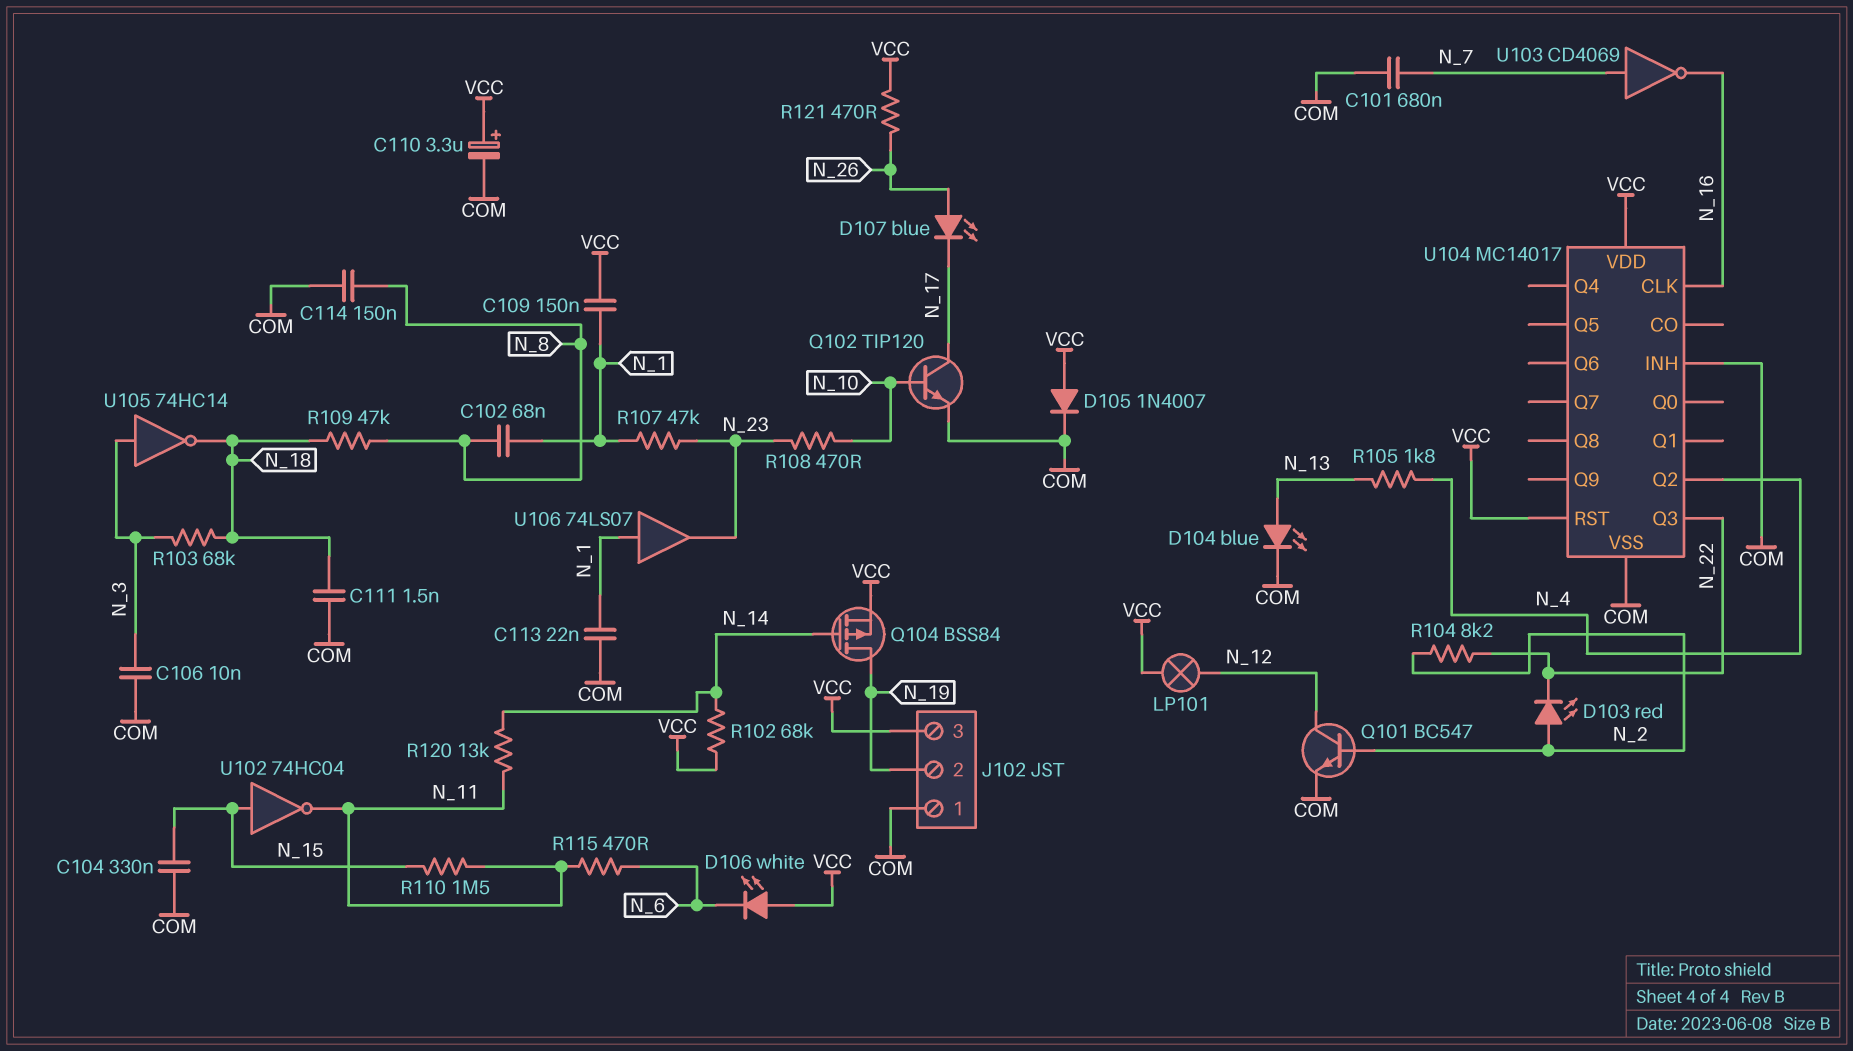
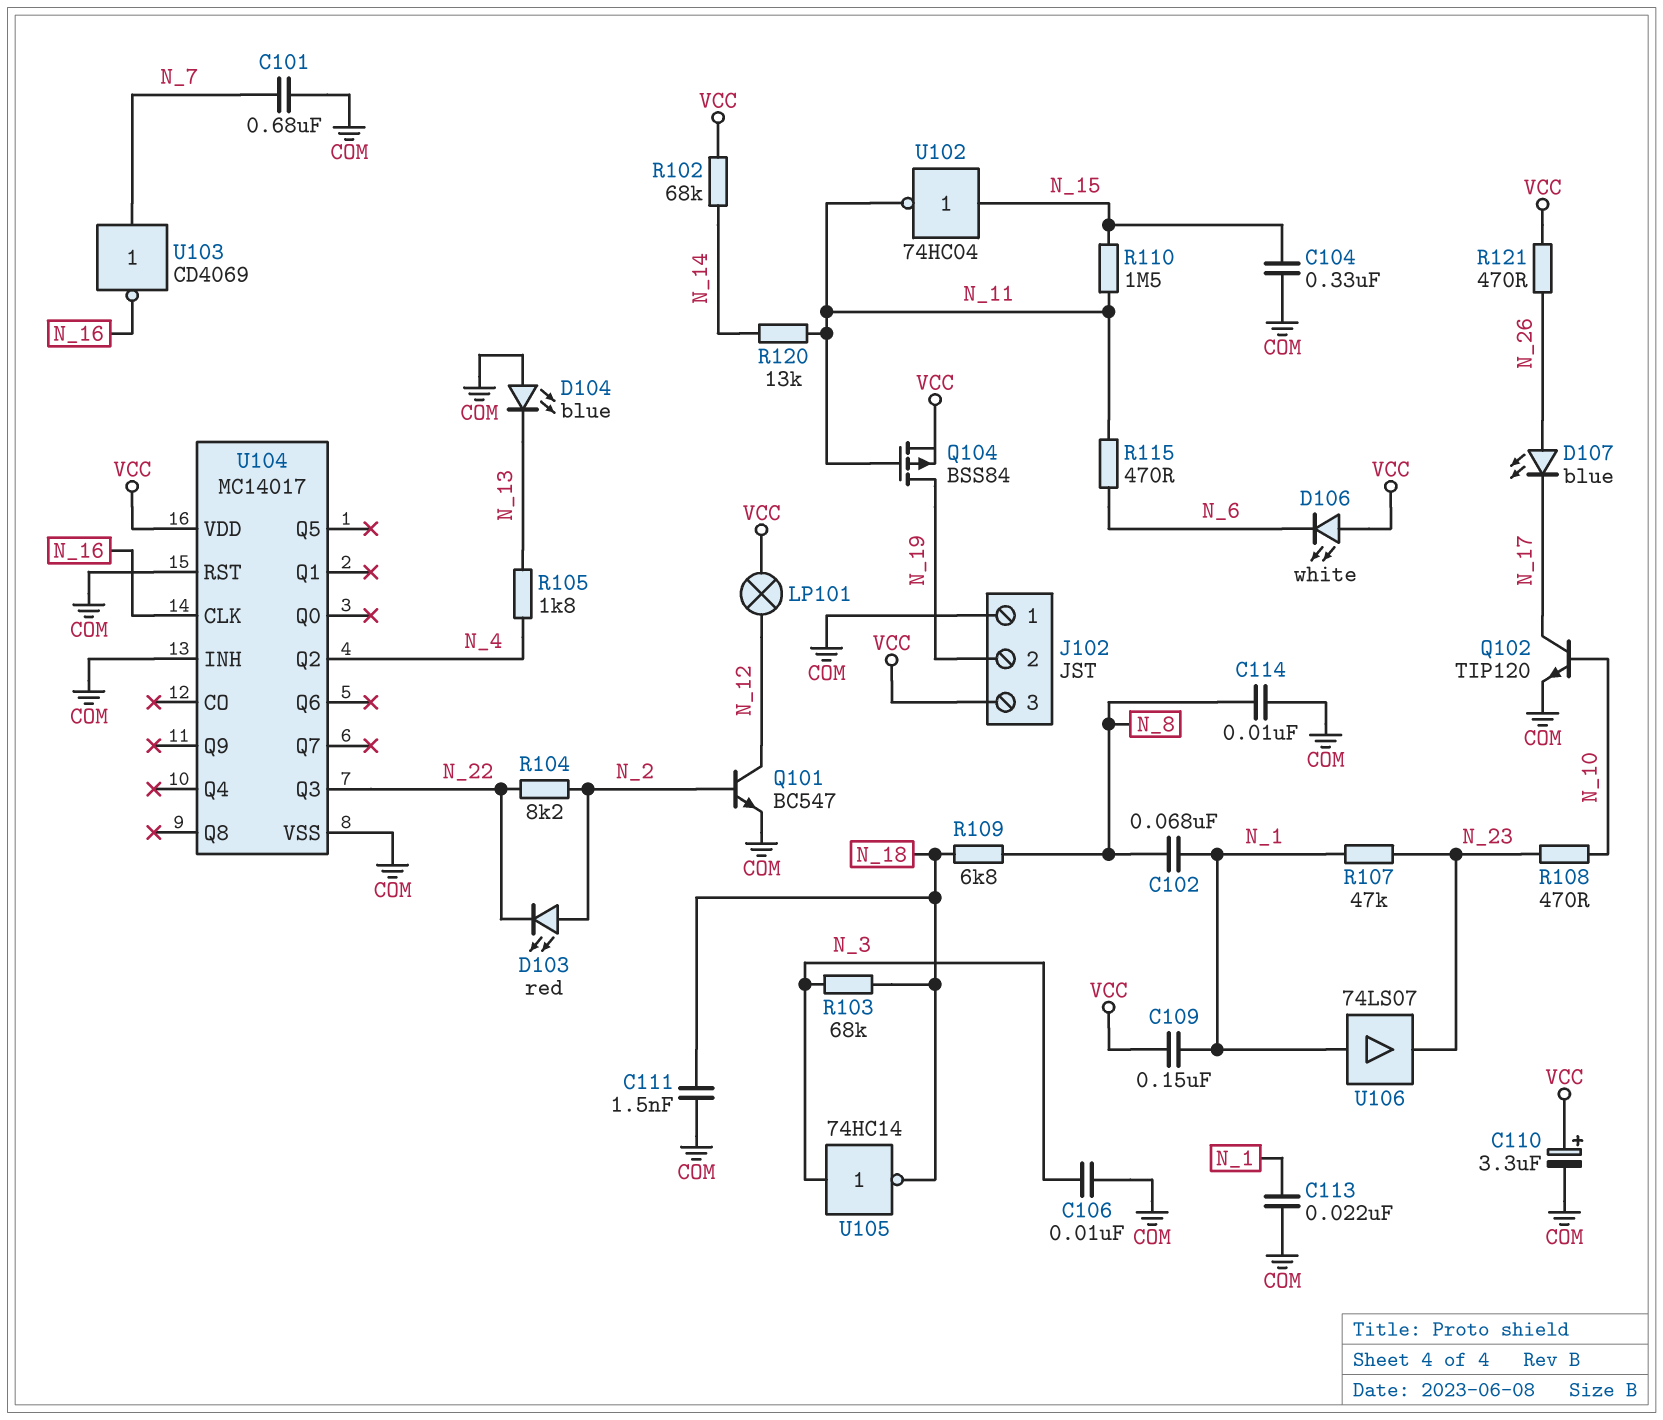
C114: 150nF (COM, N_8) -> 10nF (COM, N_8)
D104: LED blue (A N_13, K COM) -> LED blue (A COM, K N_13)
D105: diode 1N4007 (A VCC, K COM) -> none
Q104: PMOS BSS84 (G N_14, D N_19, S VCC) -> PMOS BSS84 (G N_11, D N_19, S VCC)
R109: 47k (N_8, N_18) -> 6.8k (N_8, N_18)
U104 pin RST: VCC -> COM

